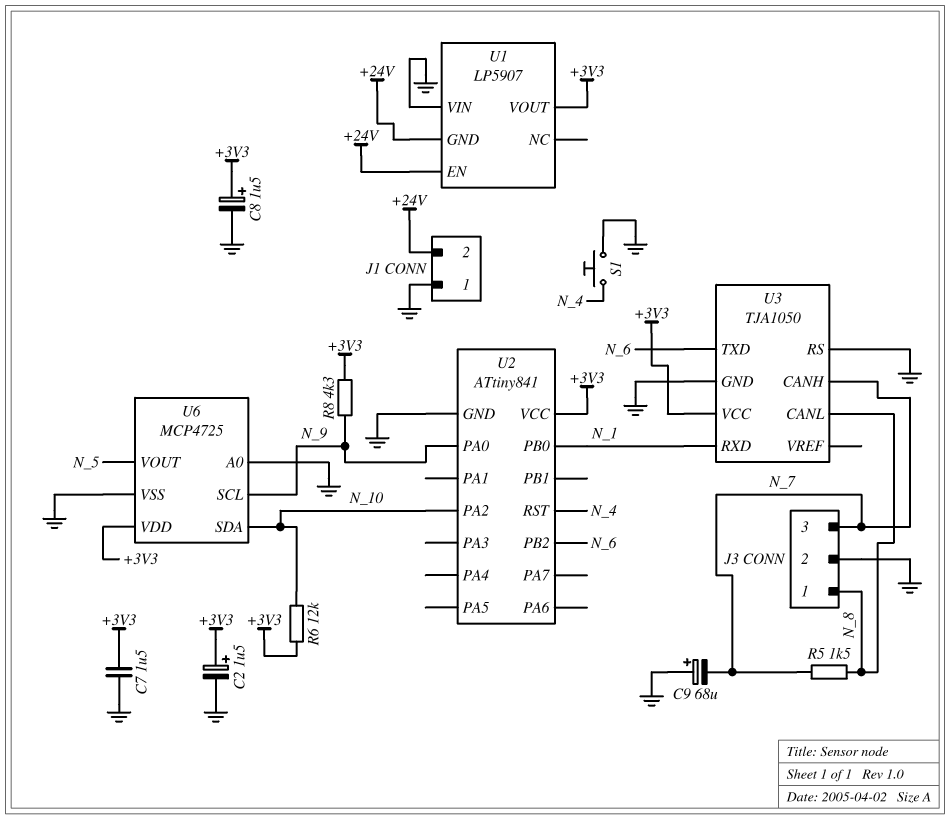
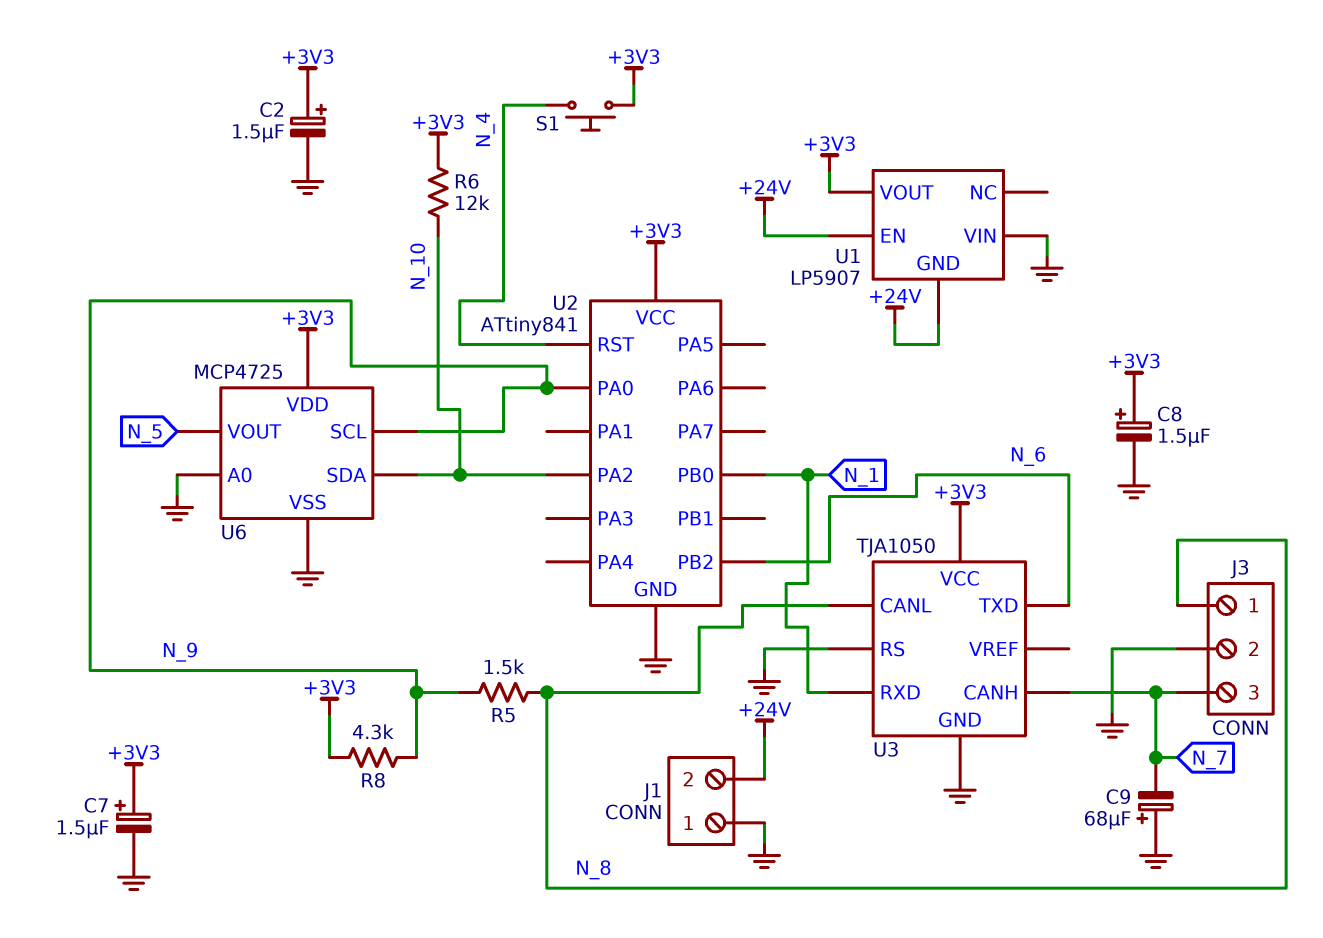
C7: 1.5uF (+3V3, GND) -> 1.5uF (plus +3V3, minus GND)
R5: 1.5k (N_7, N_8) -> 1.5k (N_8, N_9)
S1: button (GND, N_4) -> button (+3V3, N_4)

